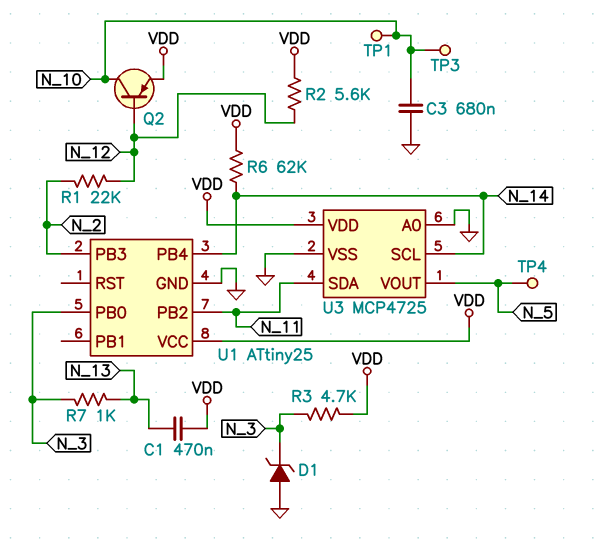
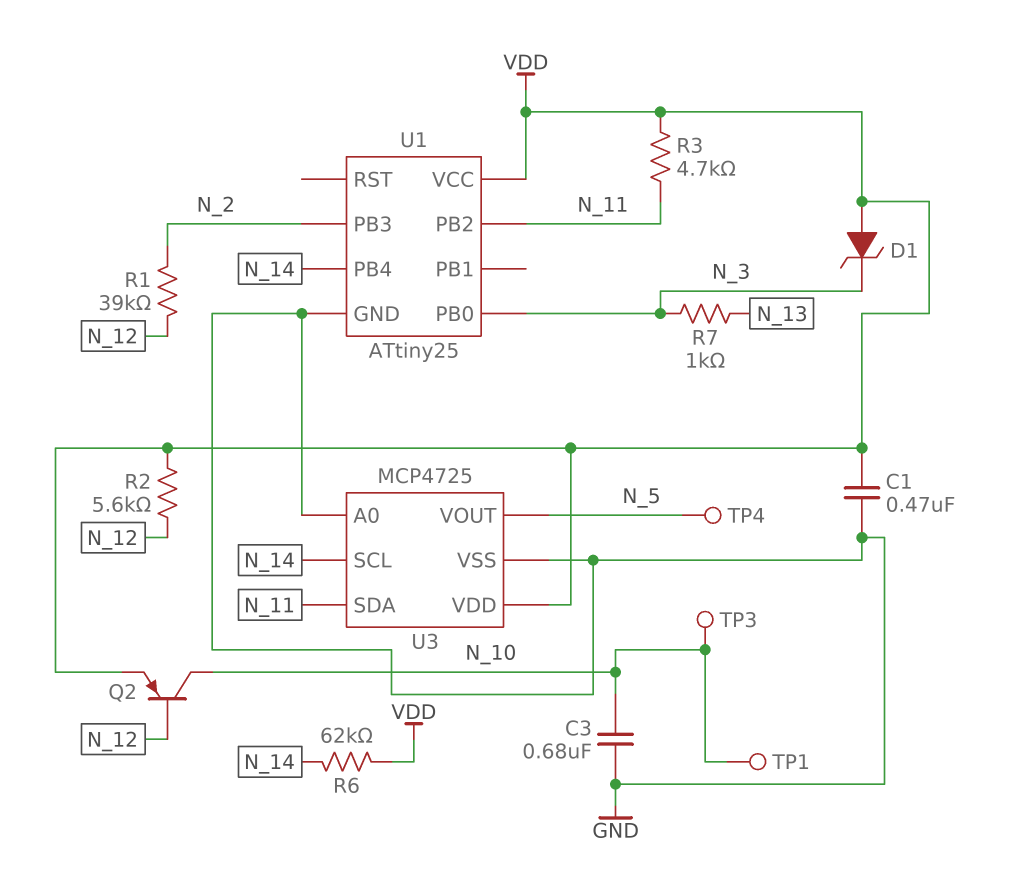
C1: 470nF (N_13, VDD) -> 470nF (GND, VDD)
D1: zener (A GND, K N_3) -> zener (A VDD, K N_3)
R1: 22k (N_2, N_12) -> 39k (N_2, N_12)
R3: 4.7k (N_3, VDD) -> 4.7k (N_11, VDD)

